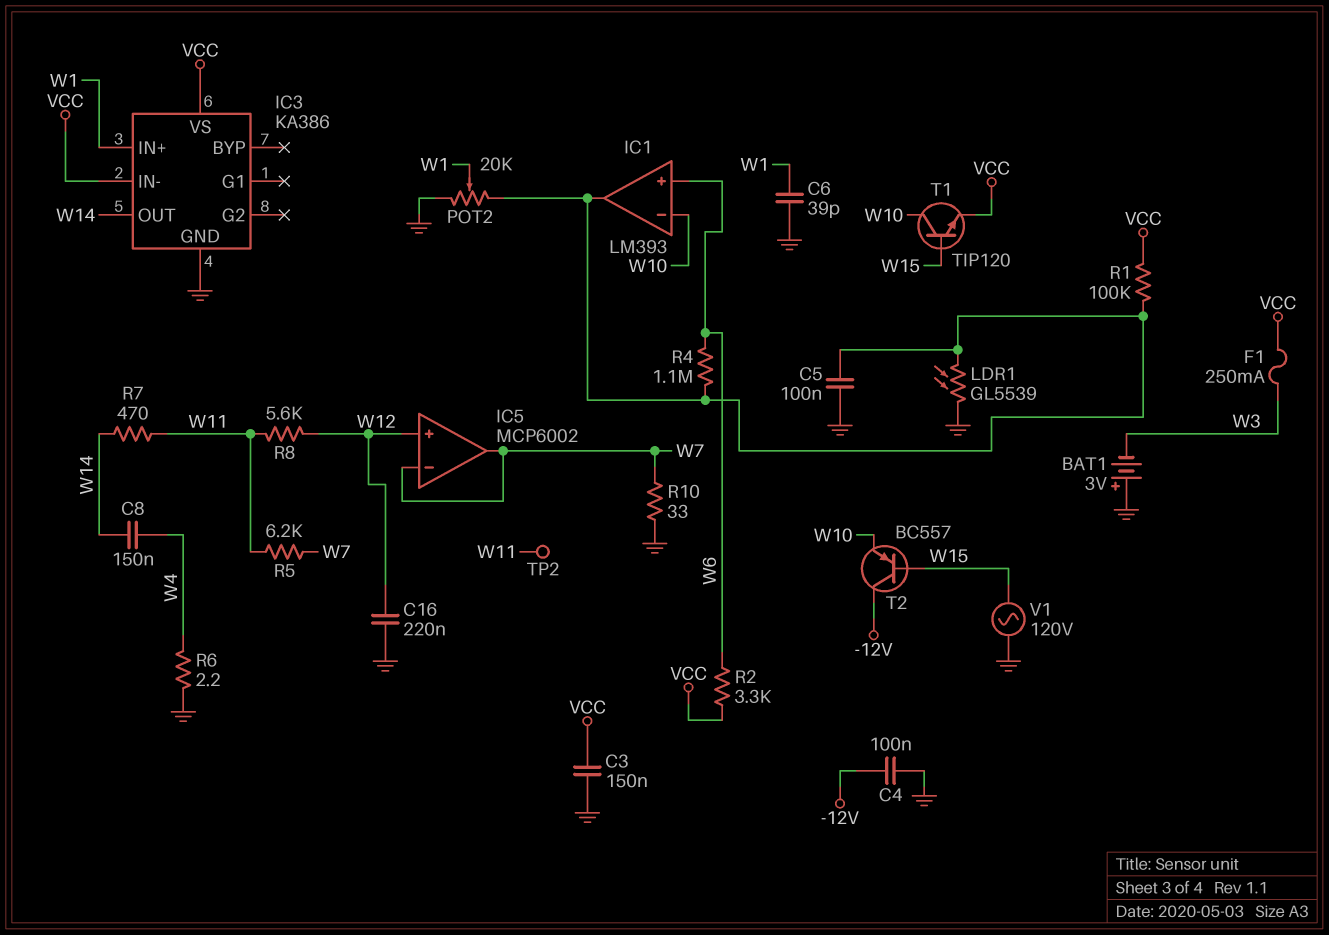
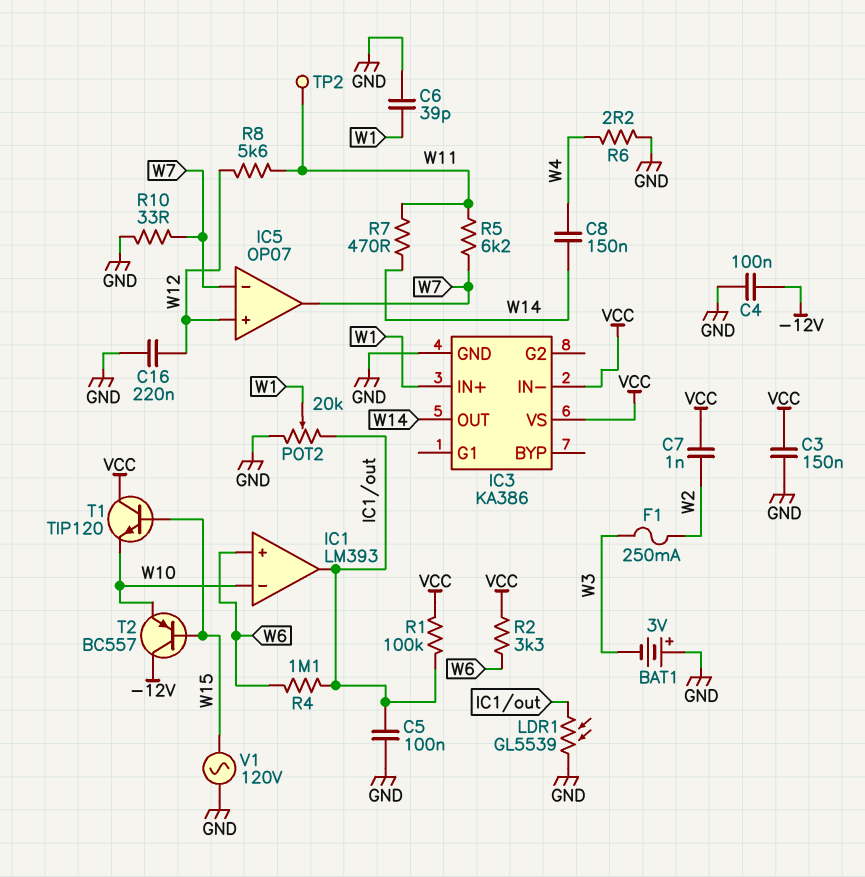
C7: none -> 1nF (VCC, W2)
F1: 250mA (VCC, W3) -> 250mA (W2, W3)
IC5: MCP6002 -> OP07
T1: NPN TIP120 (B W15, C W10, E VCC) -> NPN TIP120 (B W15, C VCC, E W10)

